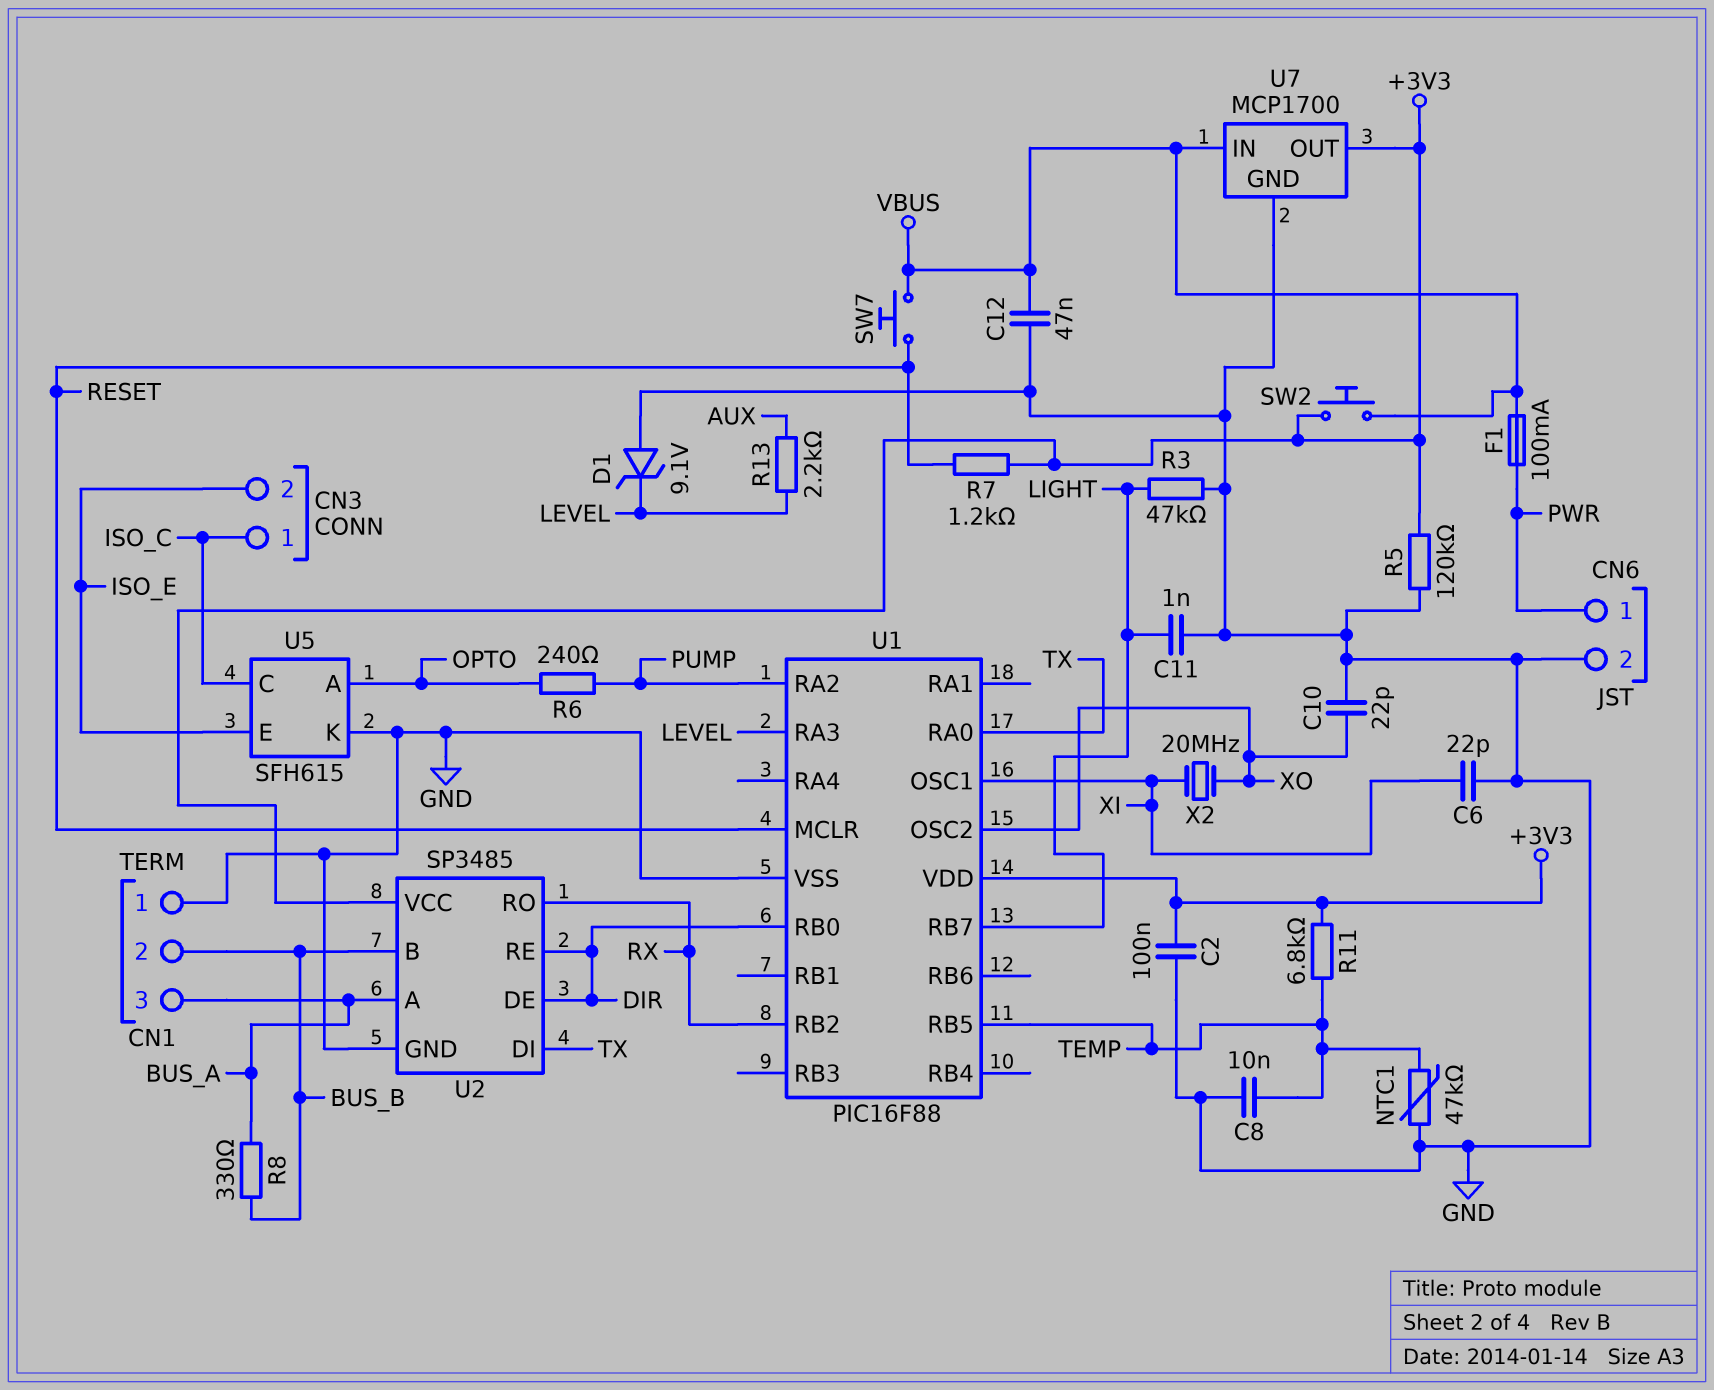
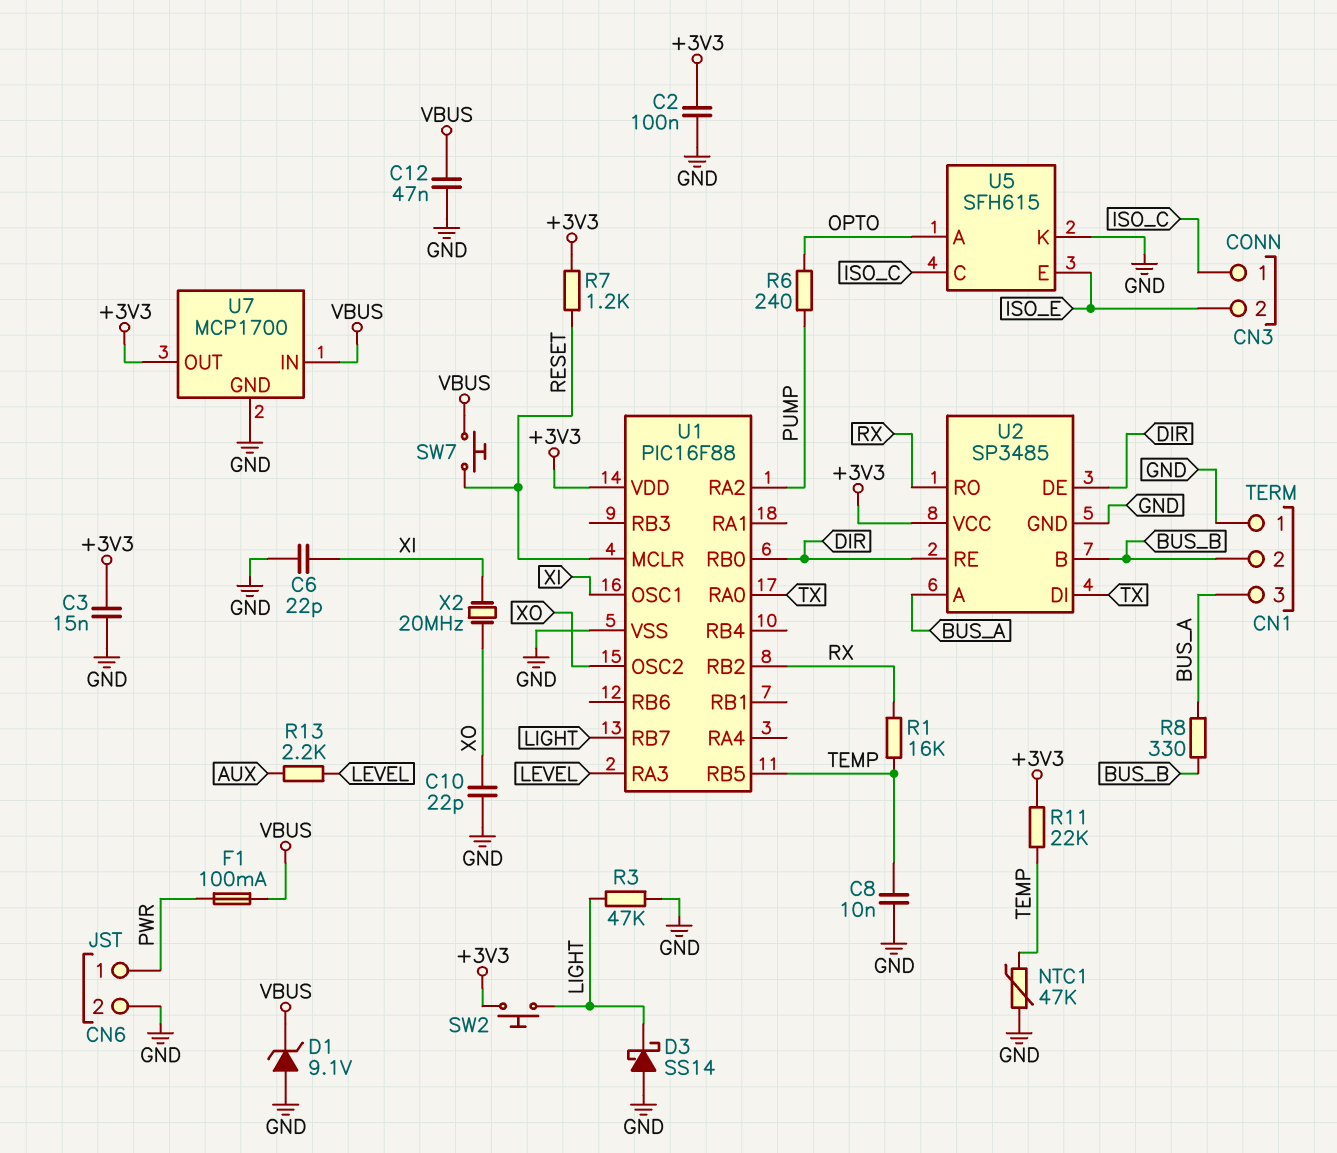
C3: none -> 15nF (+3V3, GND)
C11: 1nF (GND, LIGHT) -> none
D1: zener 9.1V (A GND, K LEVEL) -> zener 9.1V (A GND, K VBUS)
D3: none -> schottky SS14 (A GND, K LIGHT)
R1: none -> 16k (RX, TEMP)
R5: 120k (+3V3, GND) -> none
R11: 6.8k (+3V3, TEMP) -> 22k (+3V3, TEMP)
SW2: button (+3V3, VBUS) -> button (+3V3, LIGHT)

